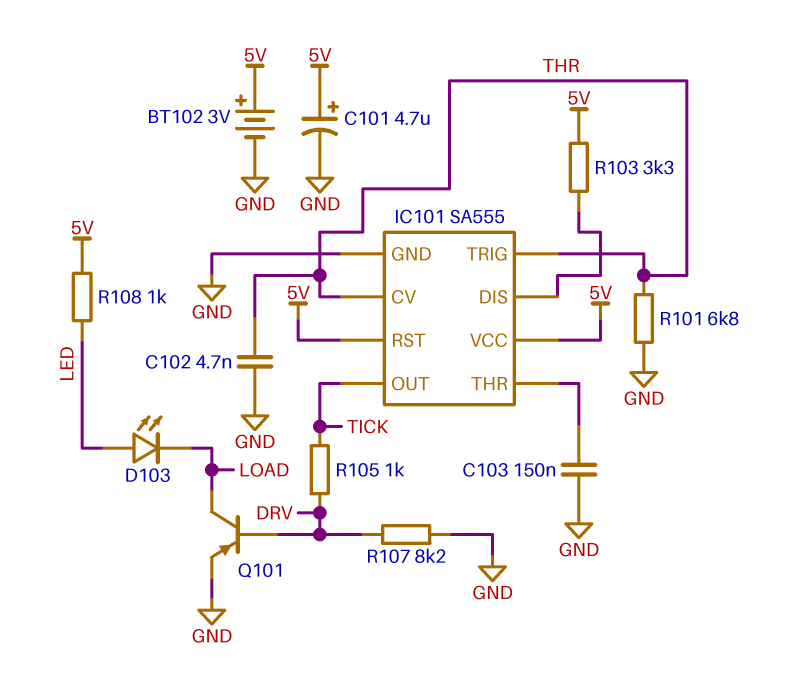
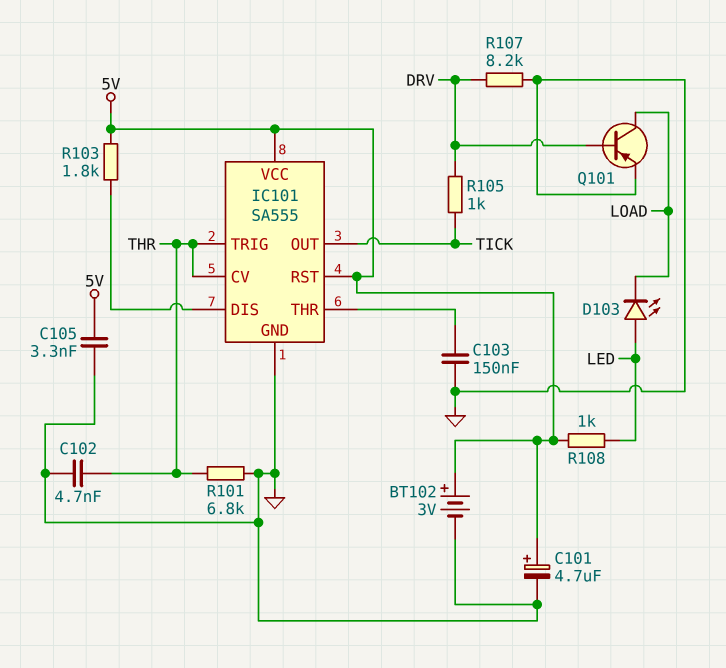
C105: none -> 3.3nF (5V, GND)
R103: 3.3k (5V, IC101/DIS) -> 1.8k (5V, IC101/DIS)

